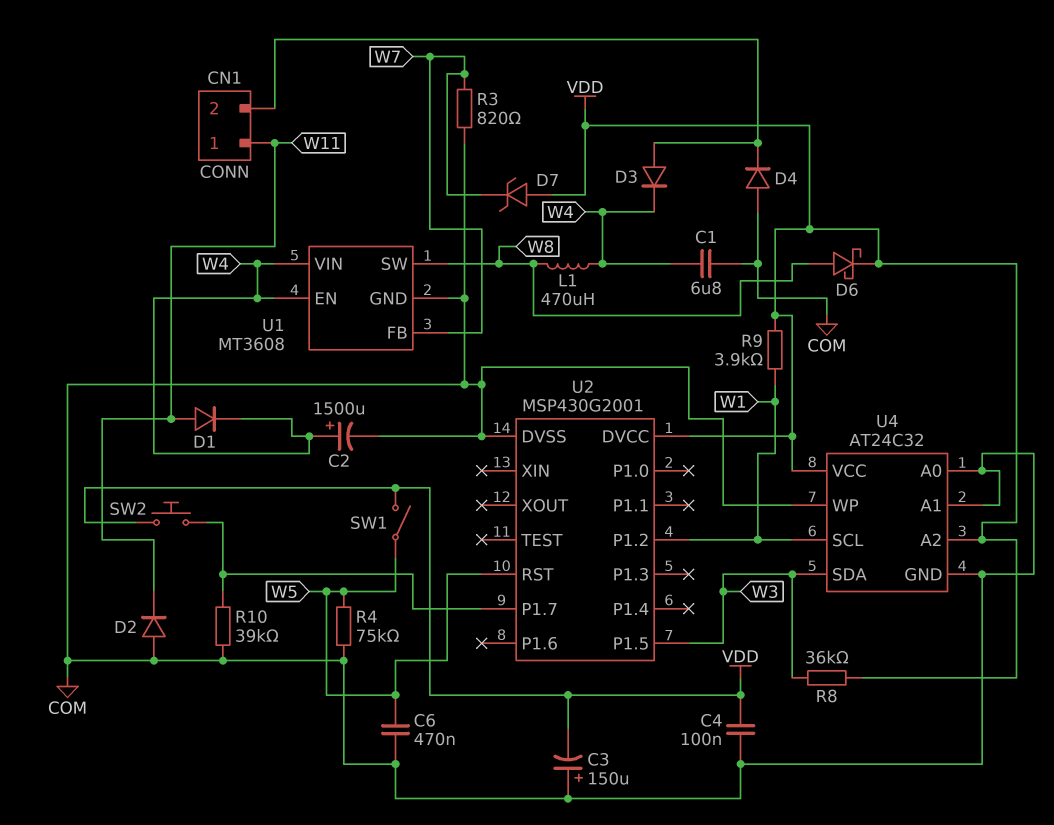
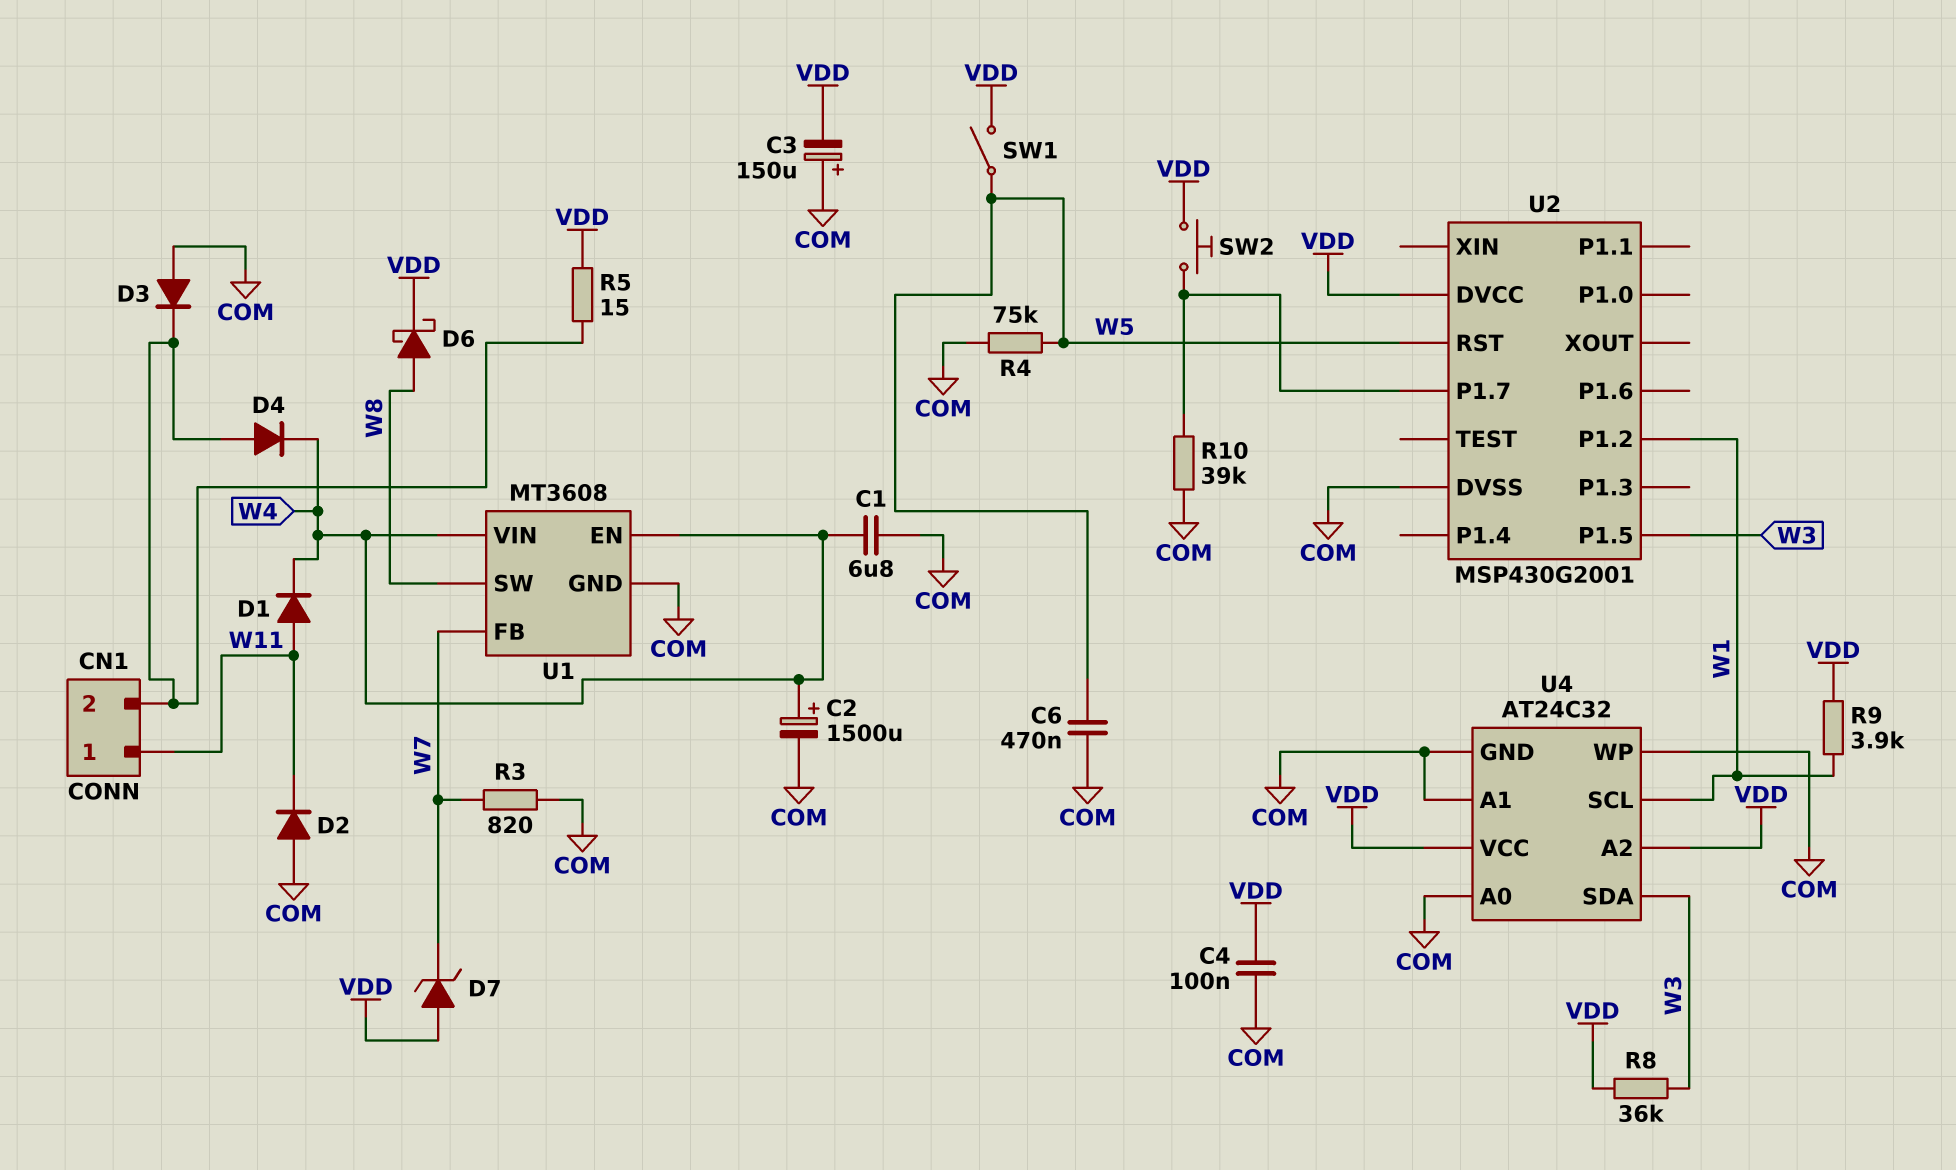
D3: diode (A CN1/2, K W4) -> diode (A COM, K CN1/2)
D4: diode (A COM, K CN1/2) -> diode (A CN1/2, K W4)
L1: 470uH (W4, W8) -> none
R5: none -> 15 (CN1/2, VDD)

